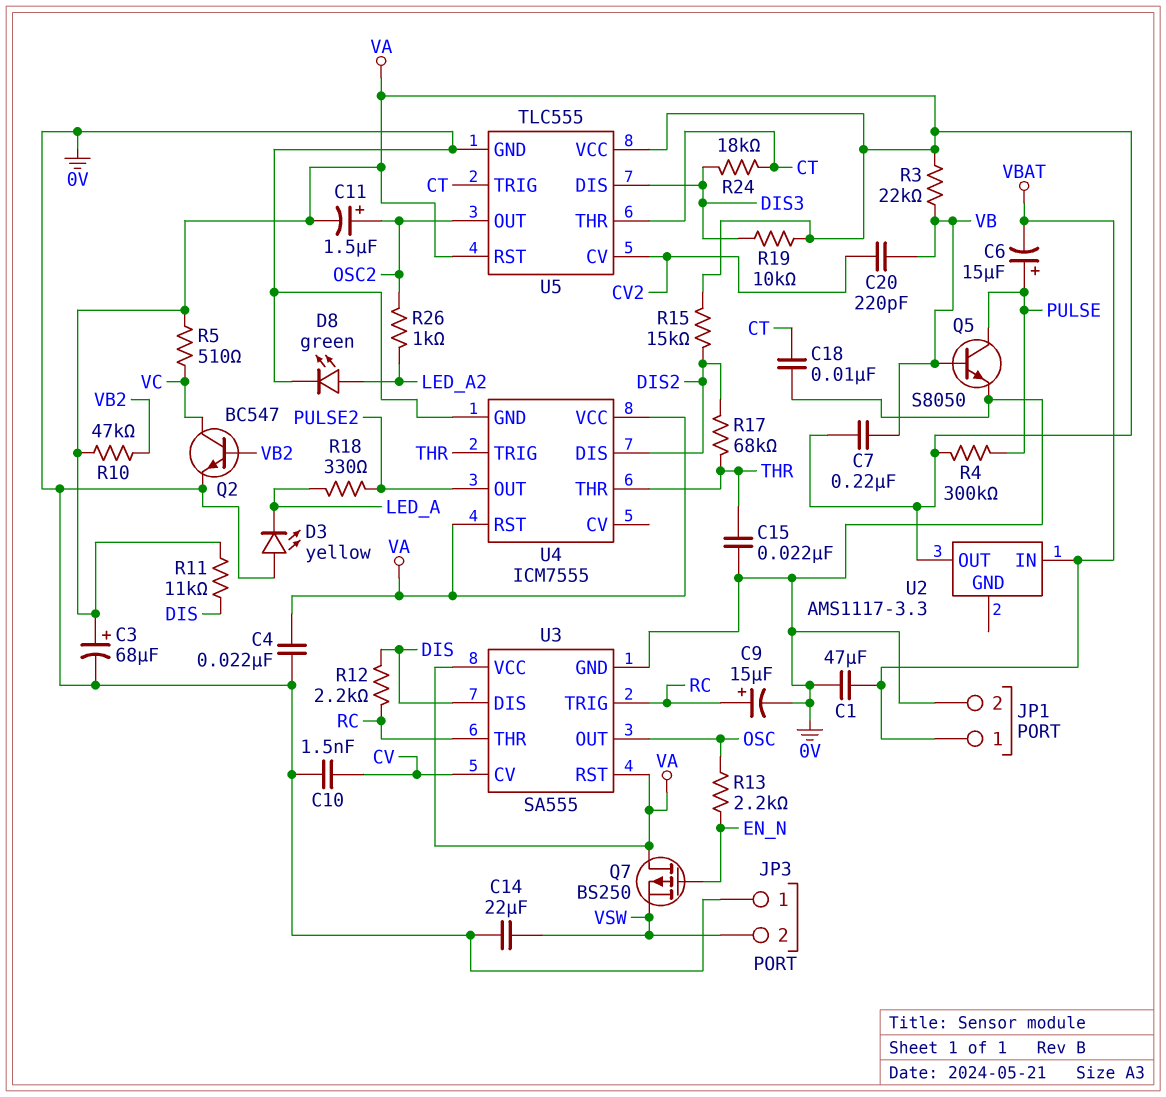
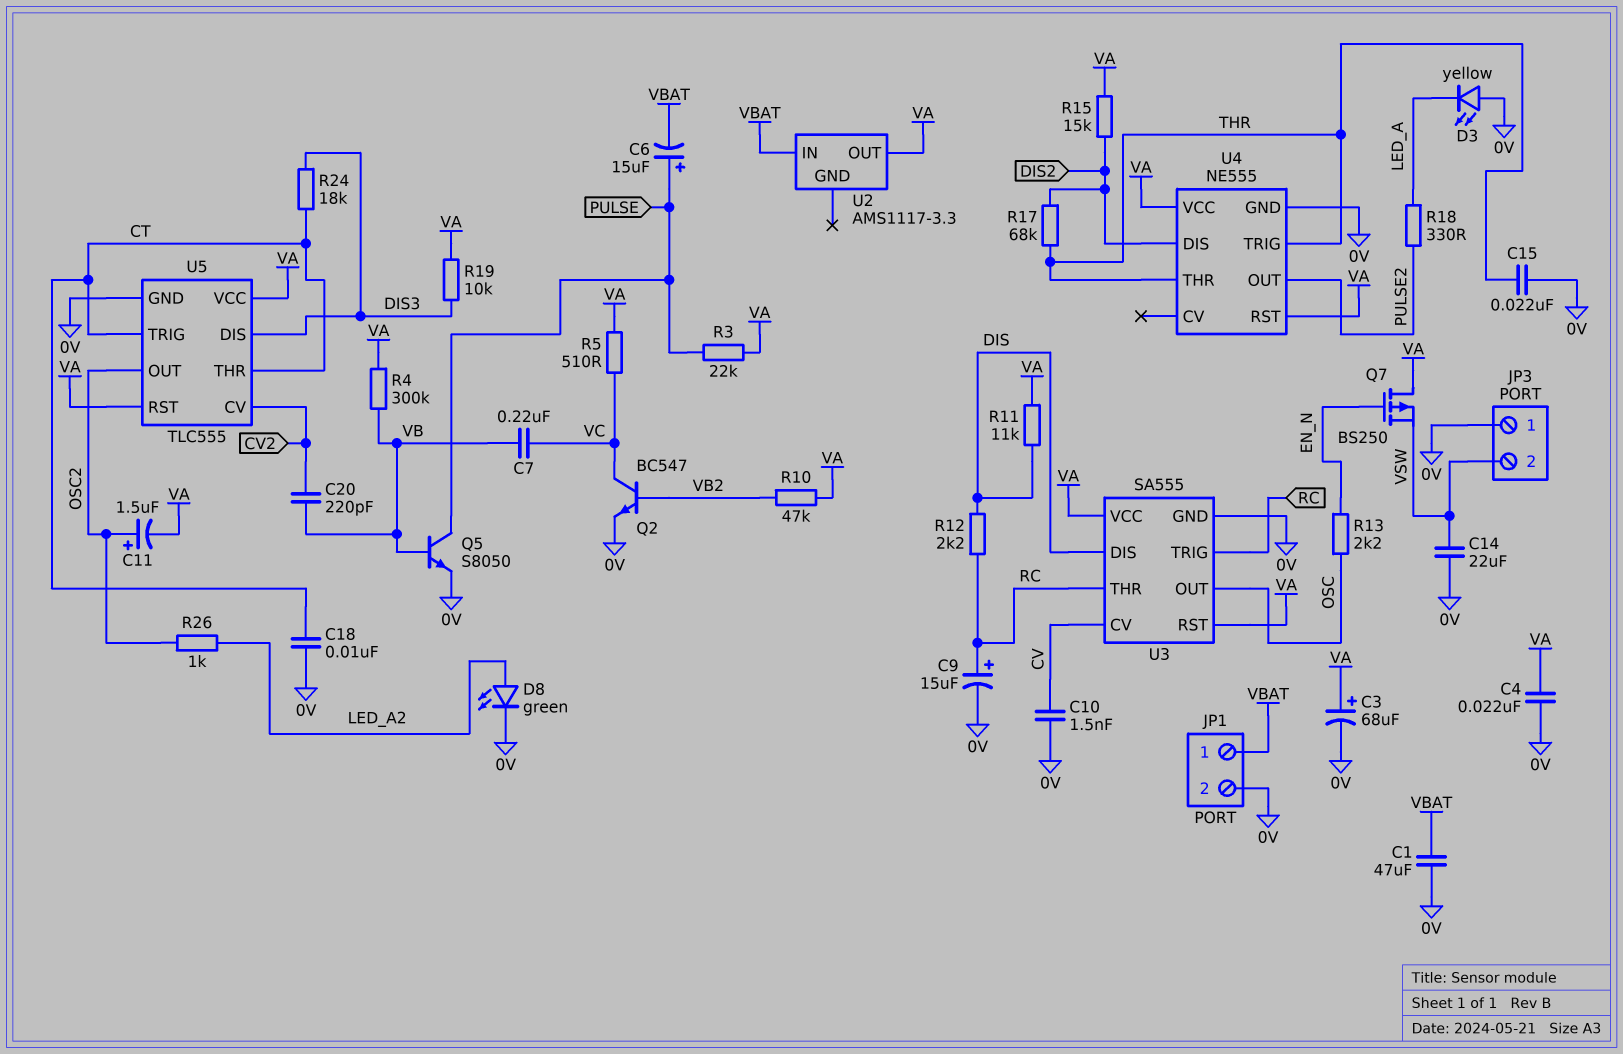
C7: 220nF (VA, VB) -> 220nF (VB, VC)
R3: 22k (VA, VB) -> 22k (PULSE, VA)
R4: 300k (PULSE, VA) -> 300k (VA, VB)
U4: ICM7555 -> NE555

